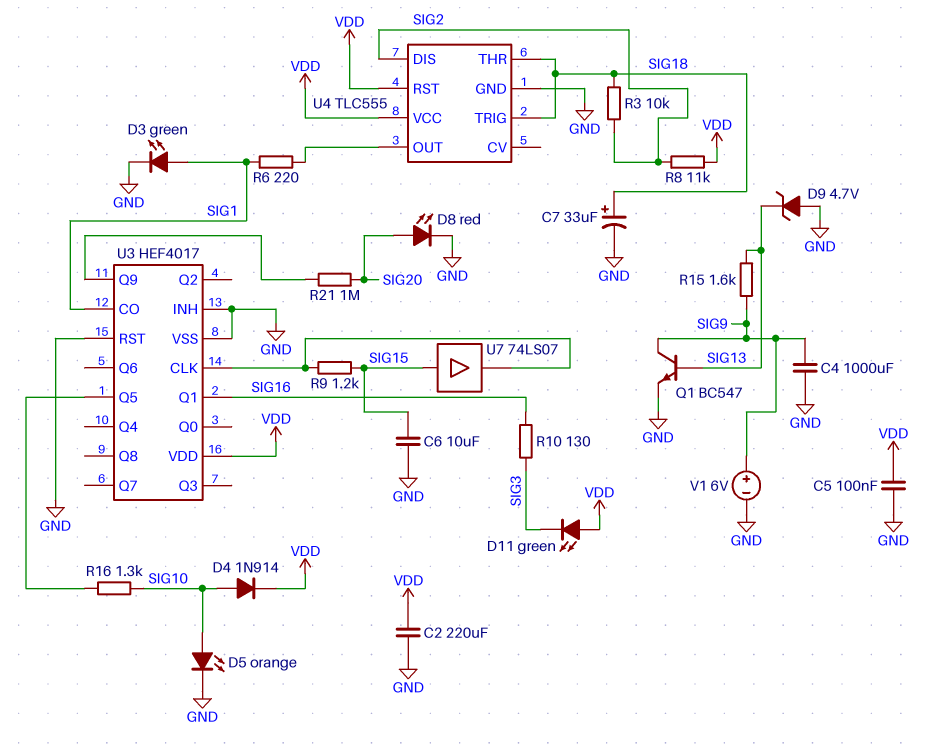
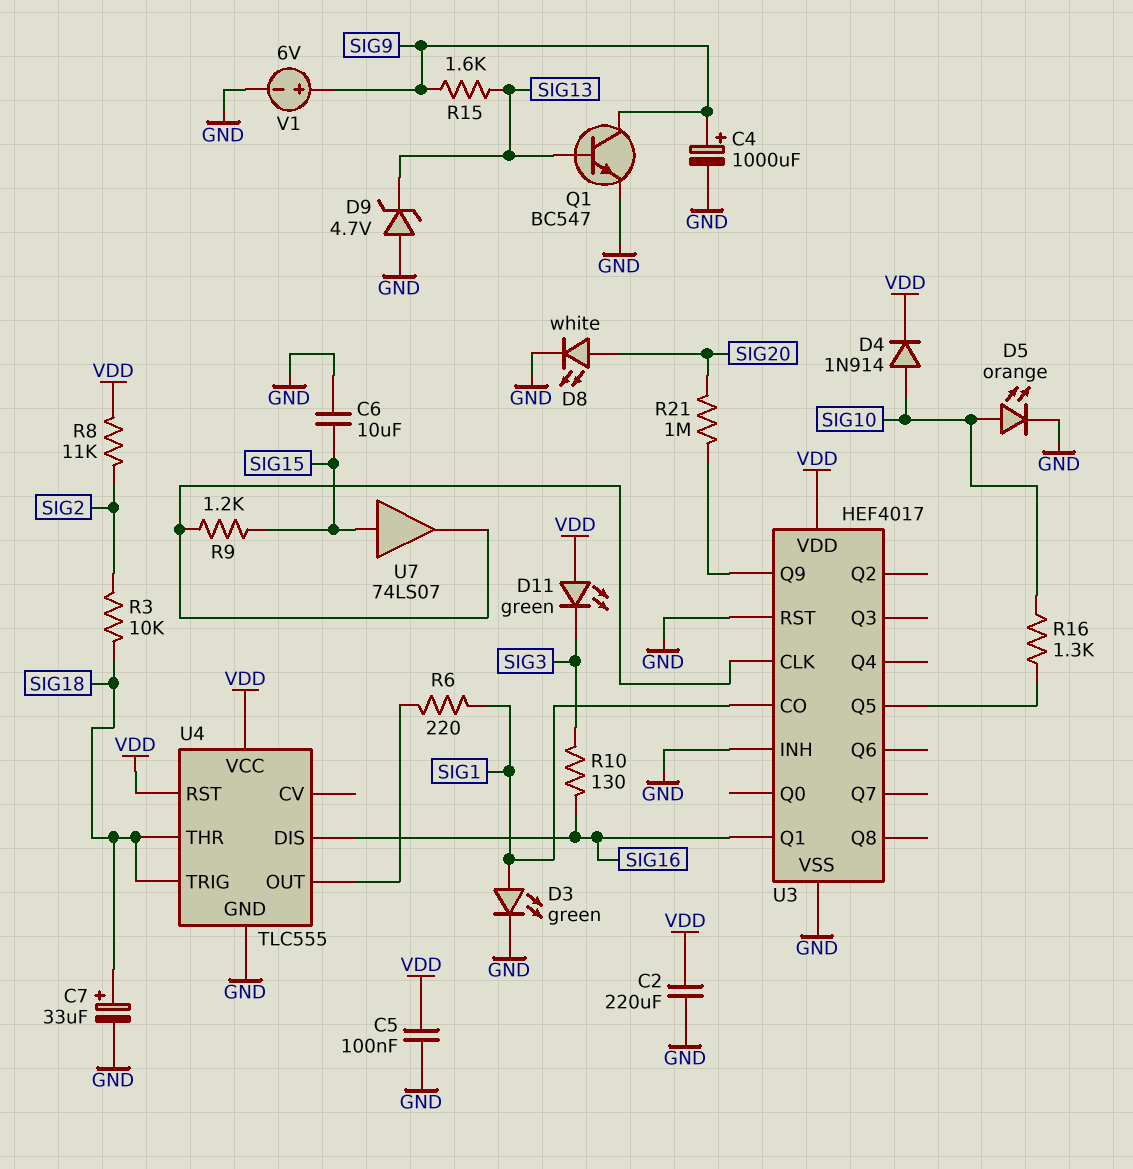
C4: 1000uF (GND, SIG9) -> 1000uF (plus SIG9, minus GND)
D8: LED red (A SIG20, K GND) -> LED white (A SIG20, K GND)
U4 pin DIS: SIG2 -> SIG16

